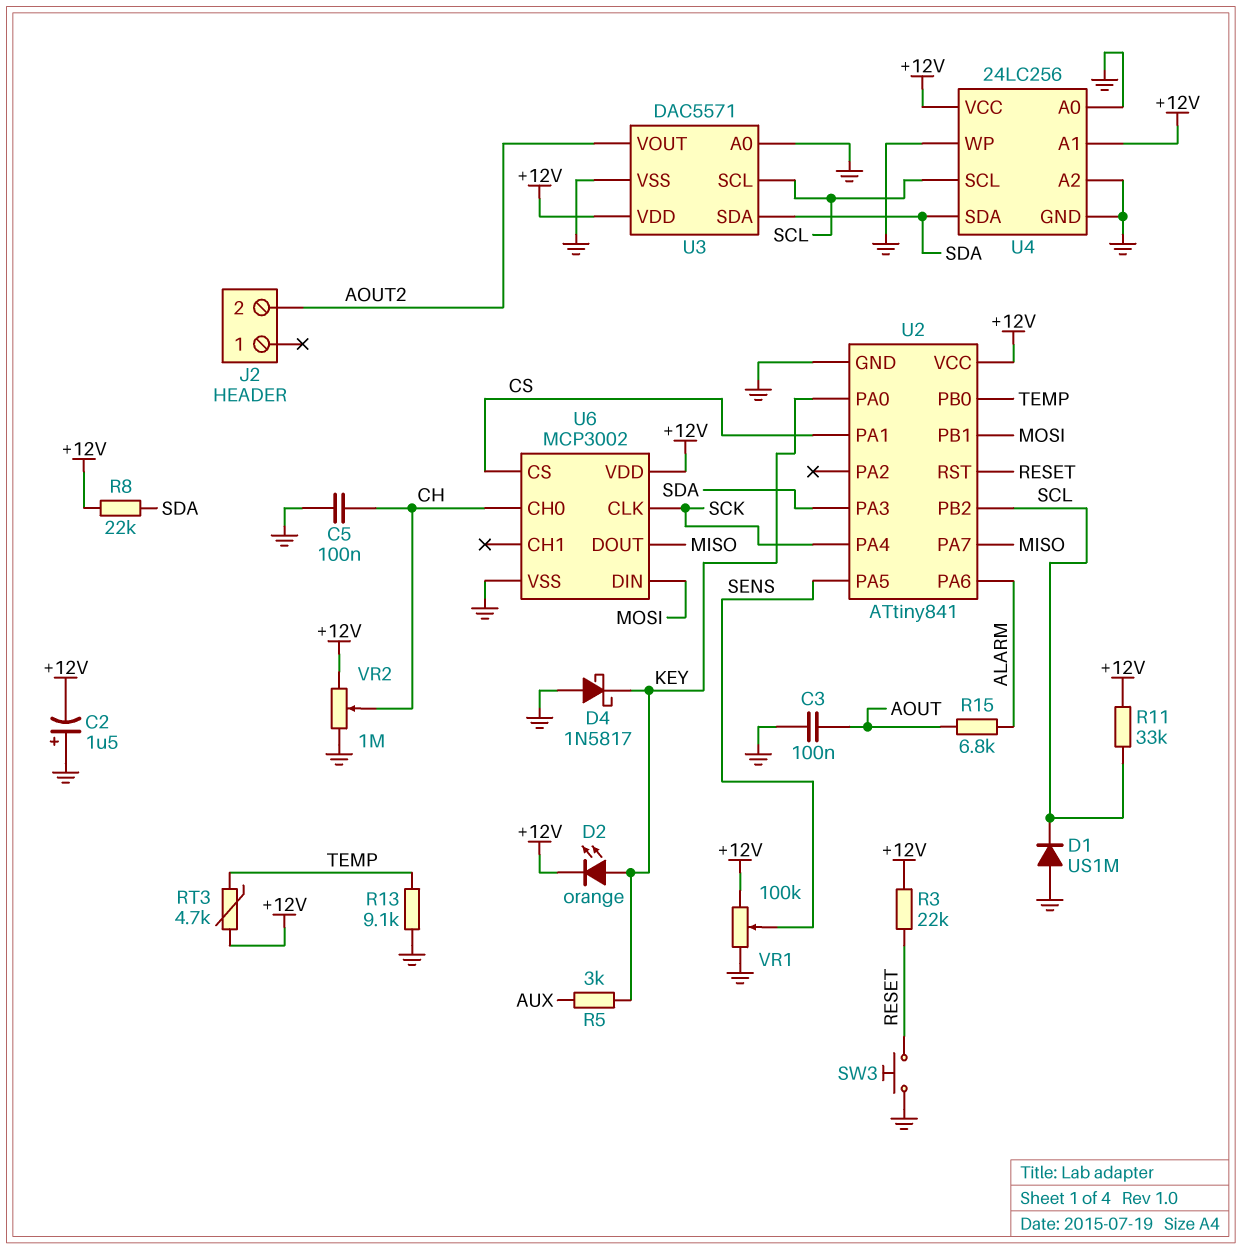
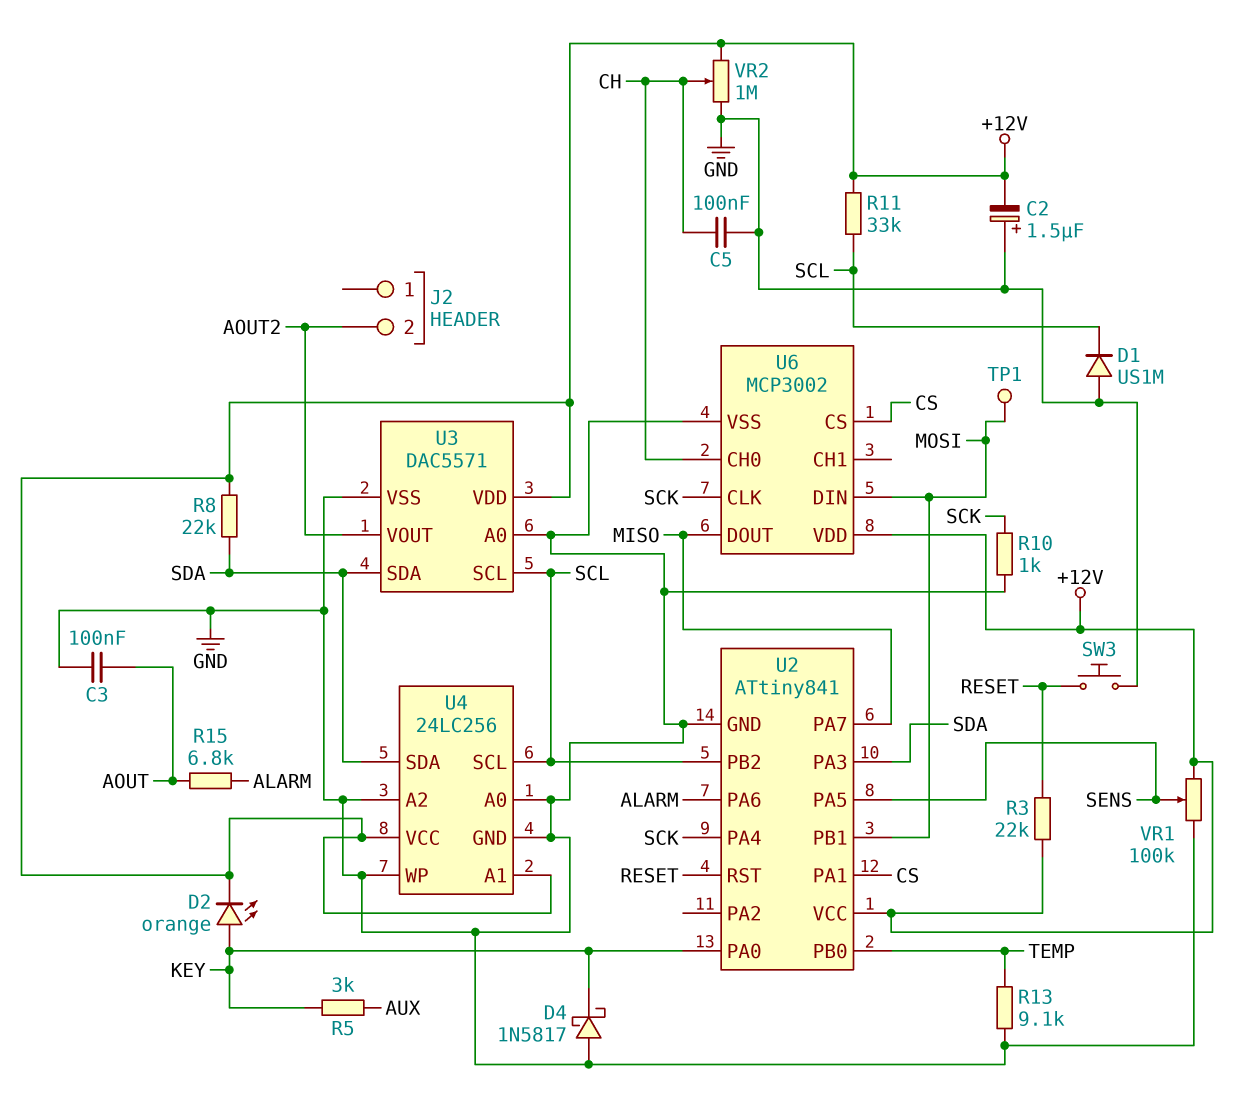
R10: none -> 1k (GND, SCK)
RT3: 4.7k (+12V, TEMP) -> none
TP1: none -> test point (MOSI)

